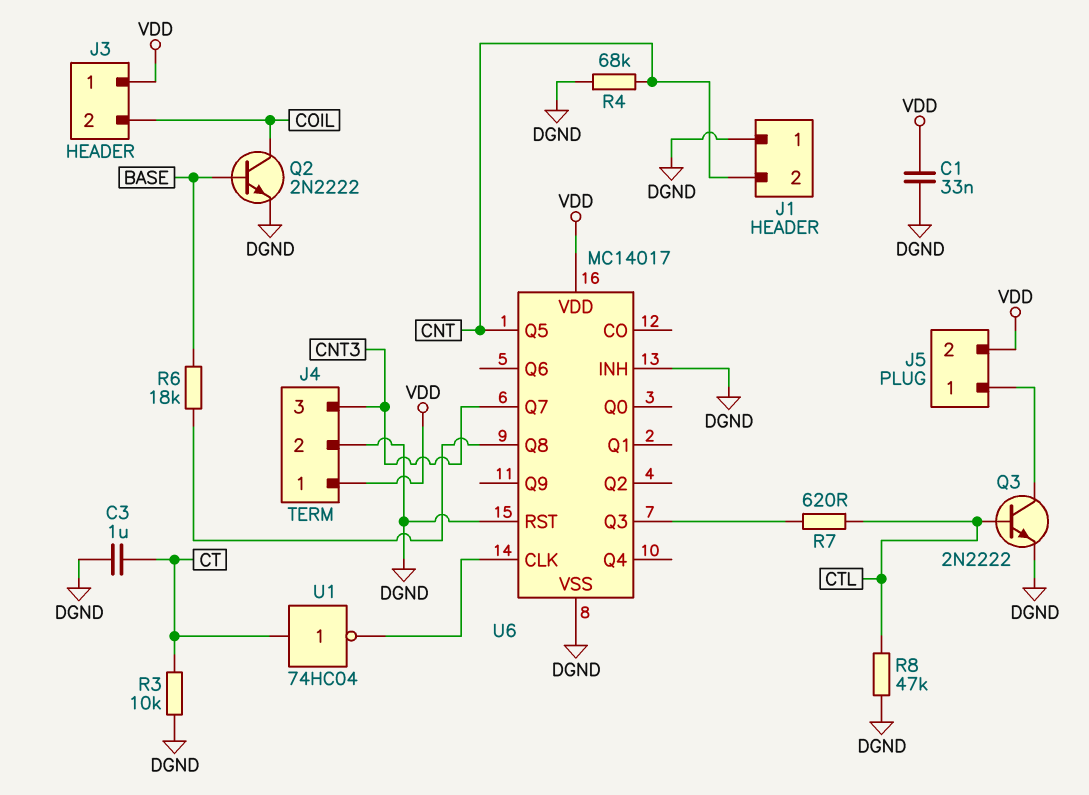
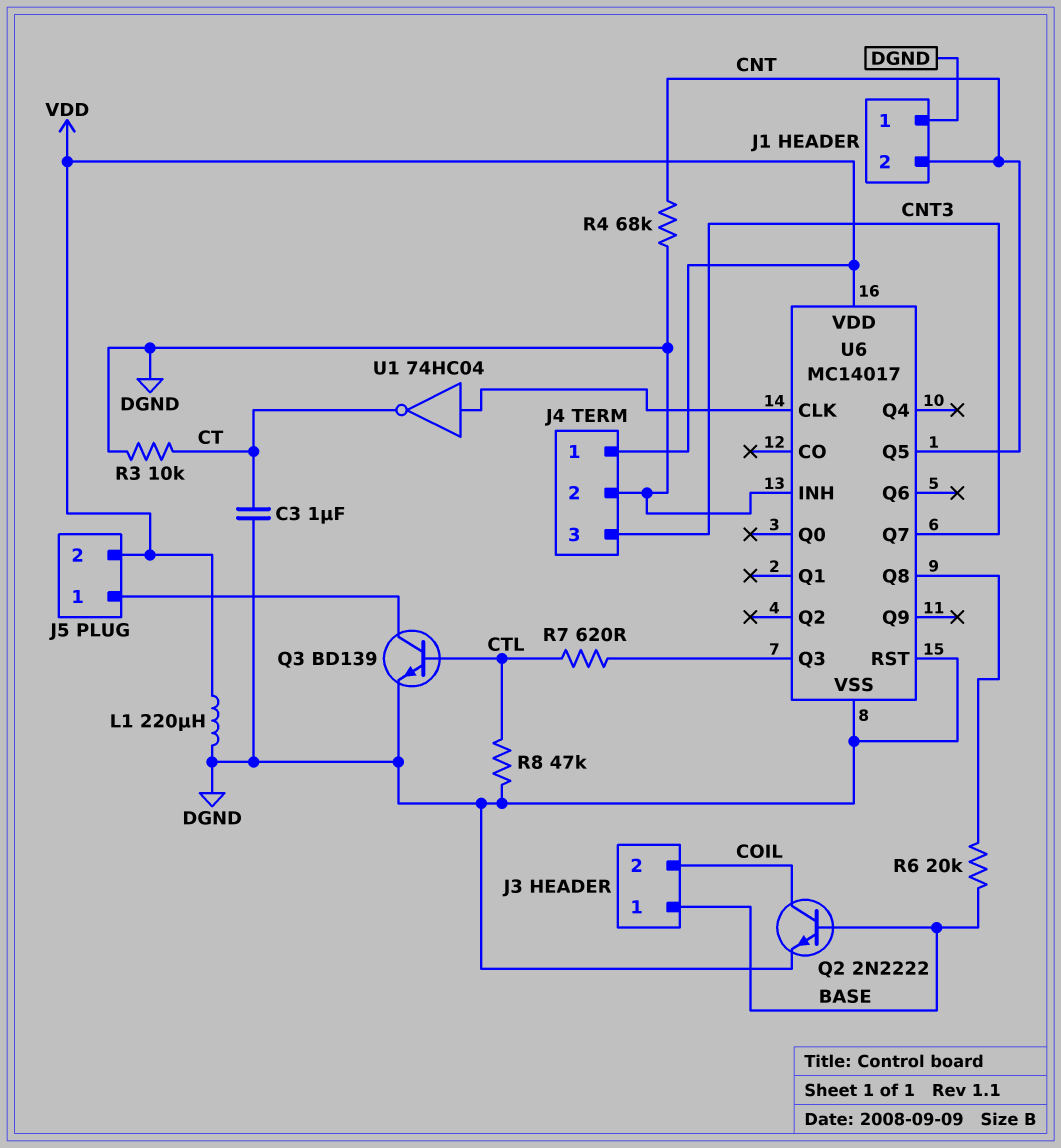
C1: 33nF (DGND, VDD) -> none
J3 pin 1: VDD -> BASE
L1: none -> 220uH (DGND, VDD)
Q3: NPN 2N2222 (B CTL, C J5/1, E DGND) -> NPN BD139 (B CTL, C J5/1, E DGND)
R6: 18k (BASE, U6/Q8) -> 20k (BASE, U6/Q8)
U1: NOT 74HC04 (in CT, out U6/CLK) -> NOT 74HC04 (in U6/CLK, out CT)

